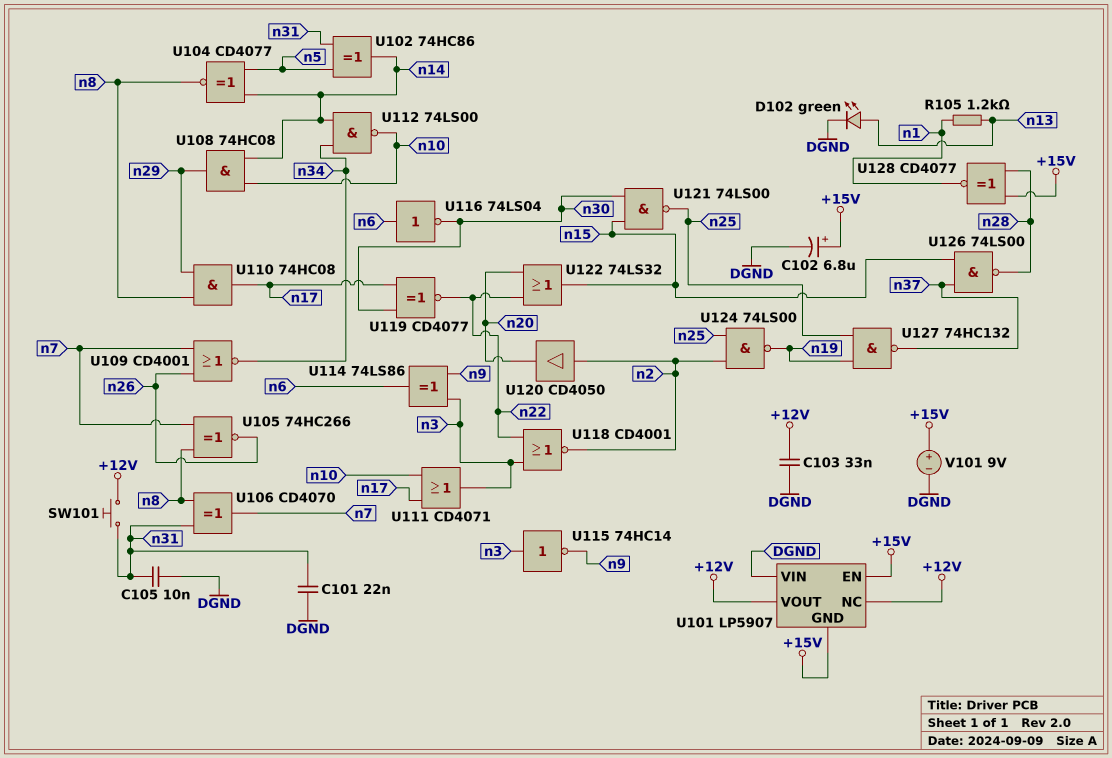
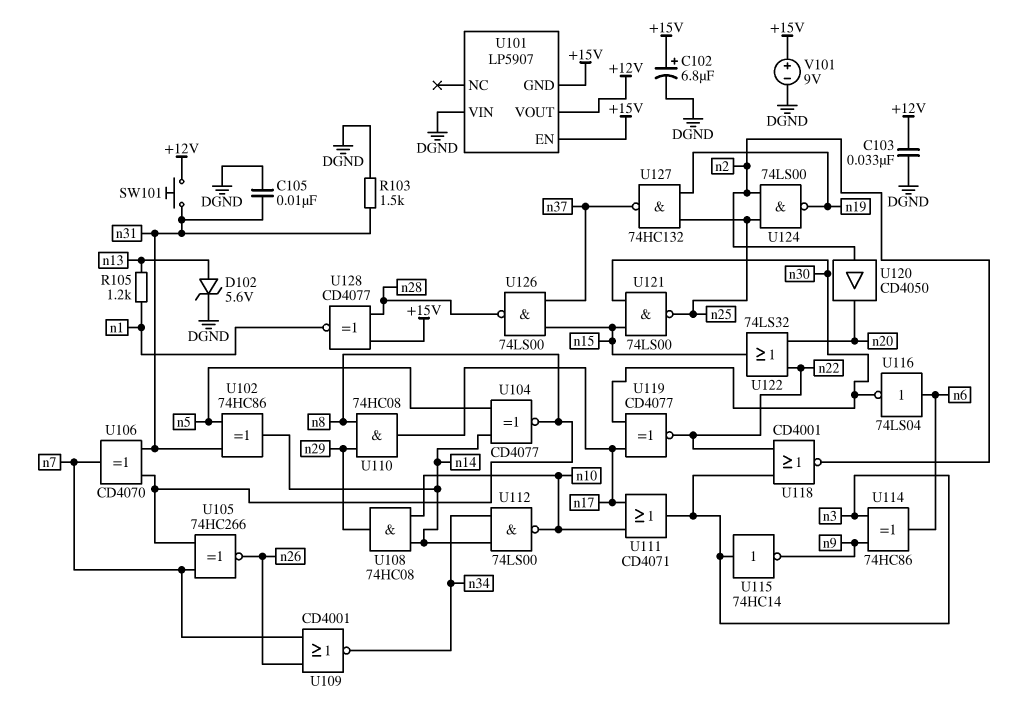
C101: 22nF (DGND, n31) -> none
D102: LED green (A n13, K DGND) -> zener 5.6V (A n13, K DGND)
R103: none -> 1.5k (DGND, n31)
U101 pin NC: +12V -> none
U114: XOR 74LS86 (in n3, in n9, out n6) -> XOR 74HC86 (in n3, in n9, out n6)

